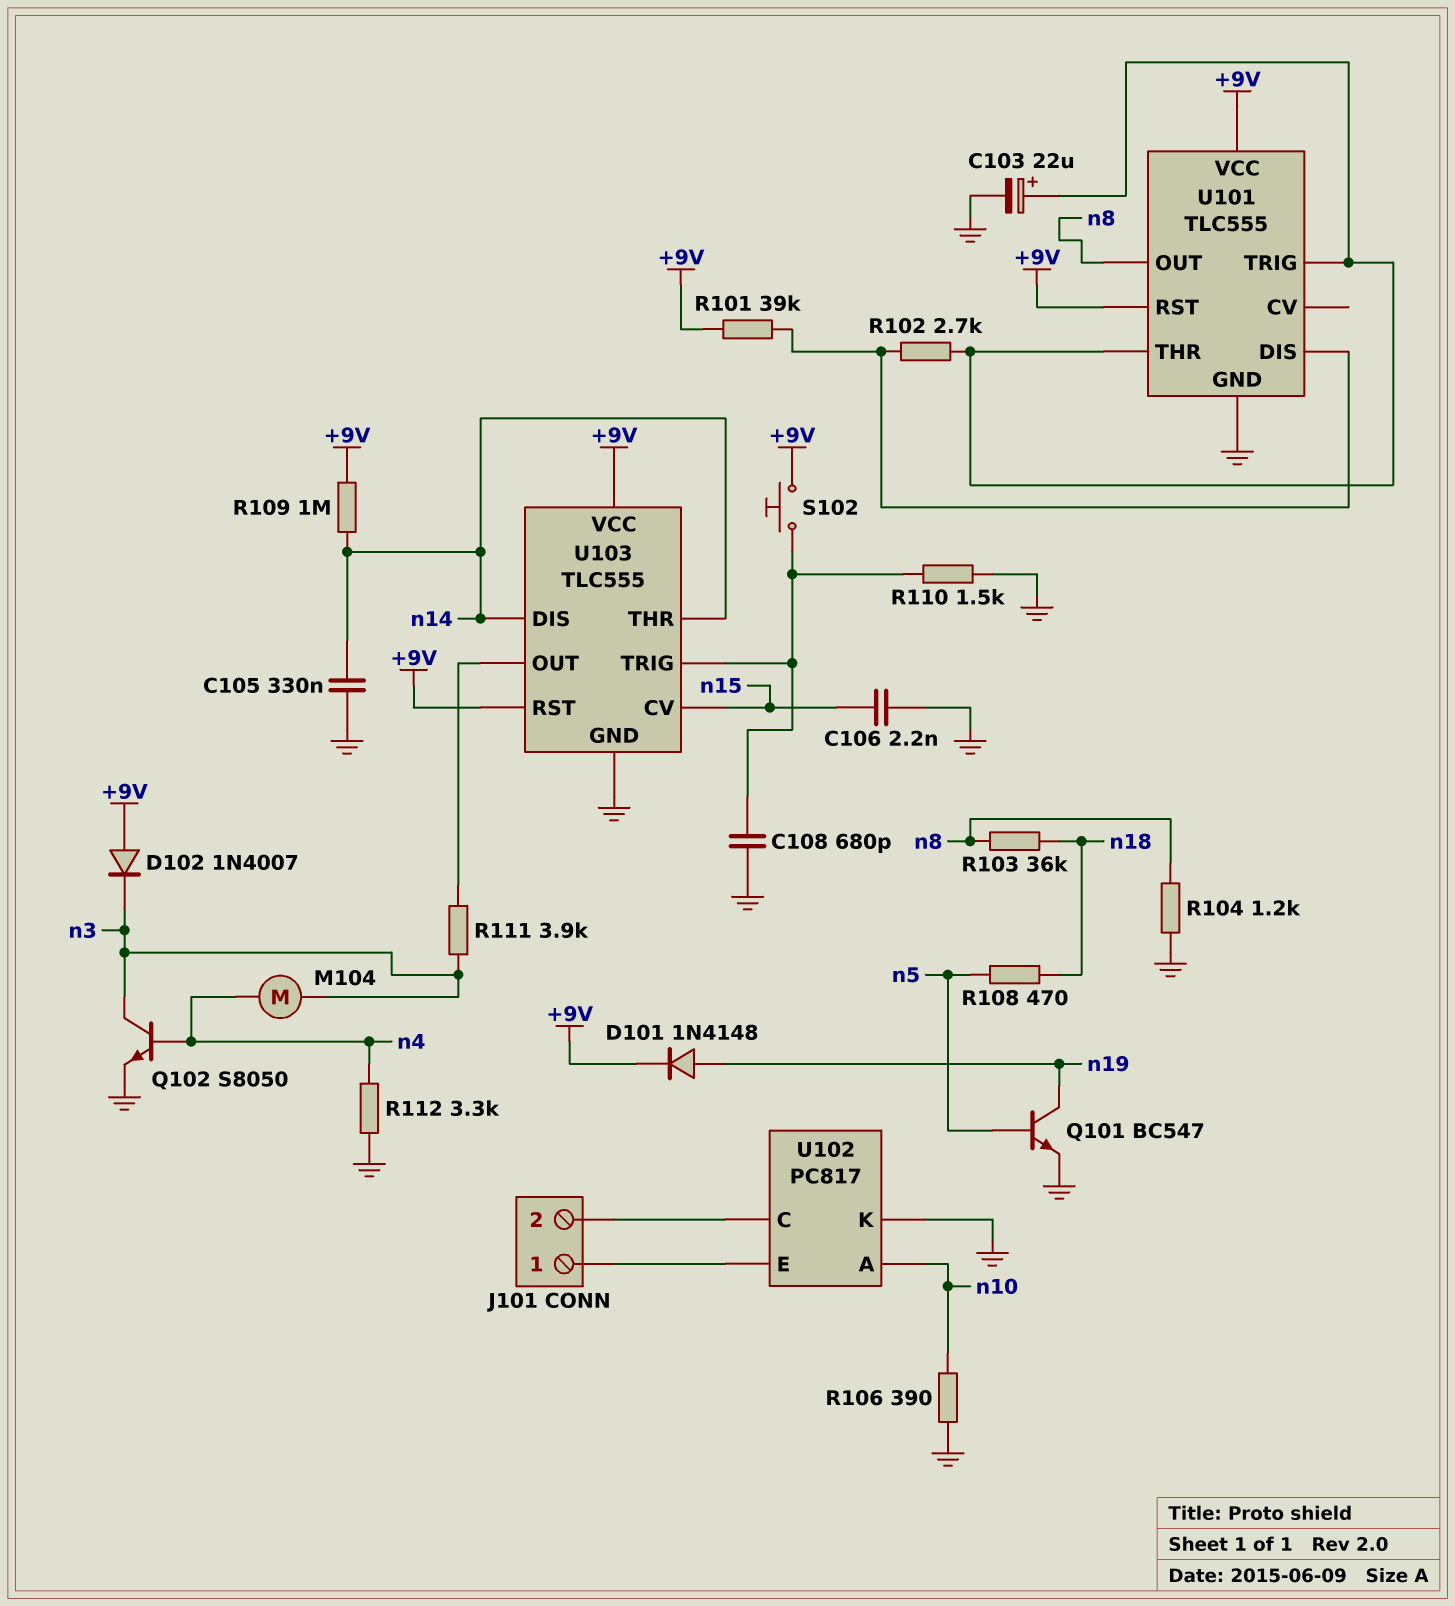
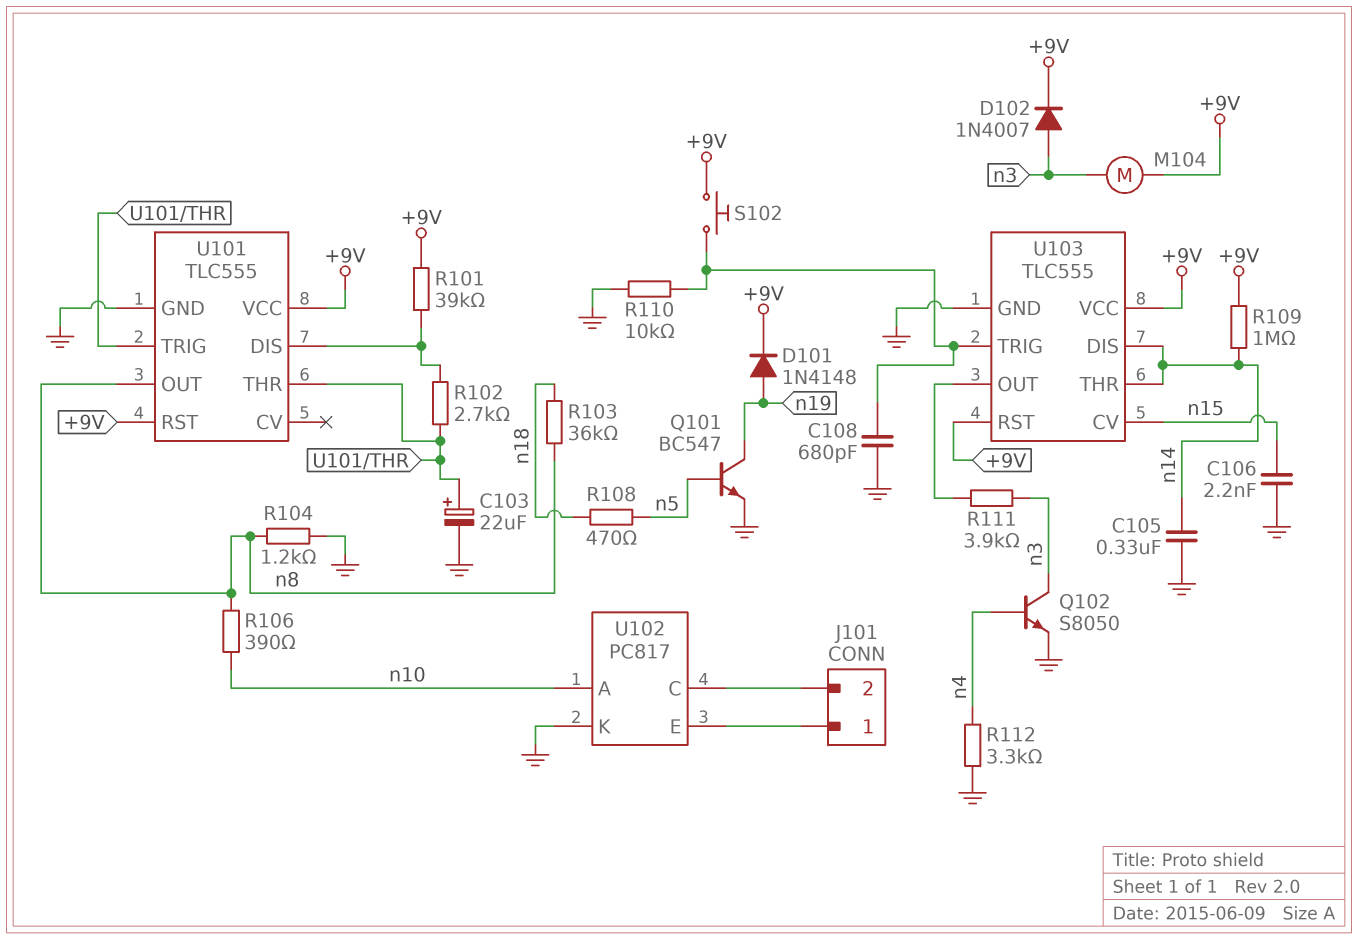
D102: diode 1N4007 (A +9V, K n3) -> diode 1N4007 (A n3, K +9V)
M104: motor (n3, n4) -> motor (+9V, n3)
R106: 390 (GND, n10) -> 390 (n8, n10)
R110: 1.5k (GND, U103/TRIG) -> 10k (GND, U103/TRIG)

